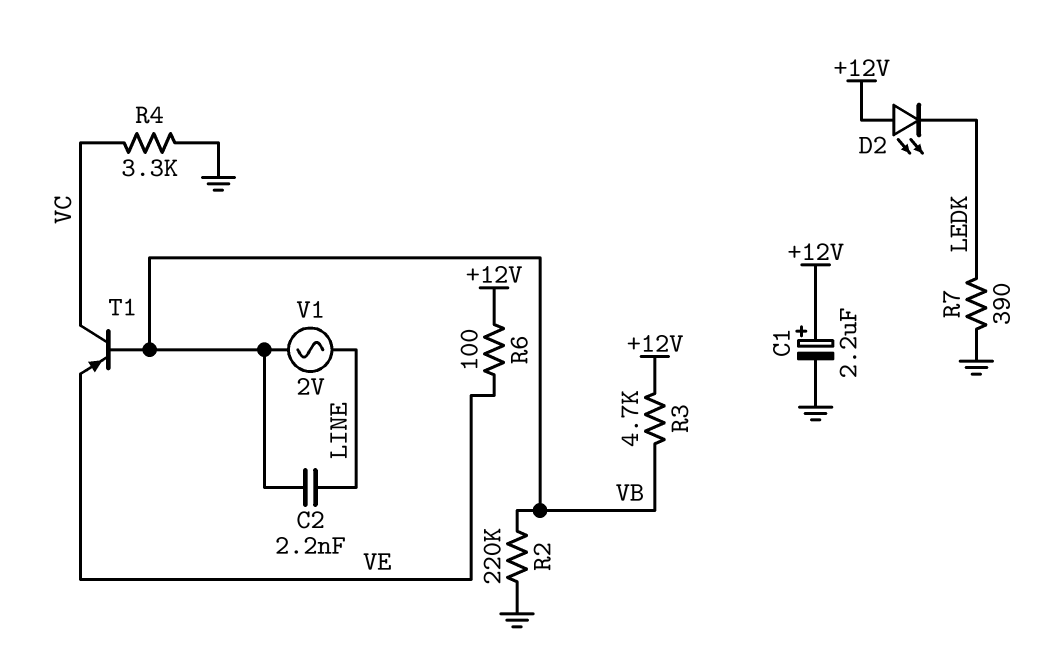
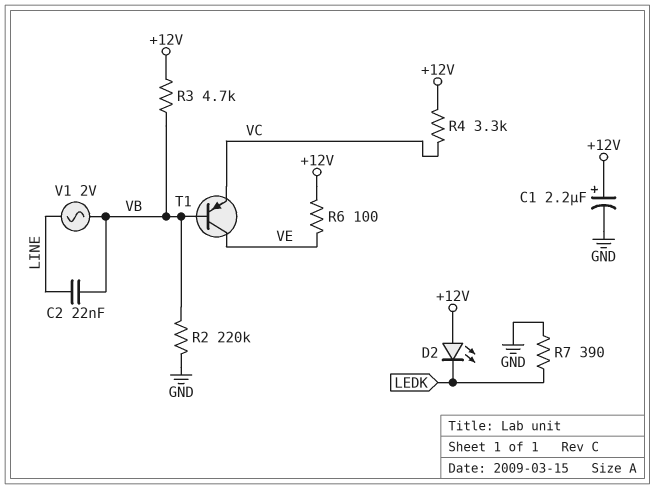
C2: 2.2nF (LINE, VB) -> 22nF (LINE, VB)
R4: 3.3k (GND, VC) -> 3.3k (+12V, VC)
T1: PNP (B VB, C VC, E VE) -> PNP (B VB, C VE, E VC)

